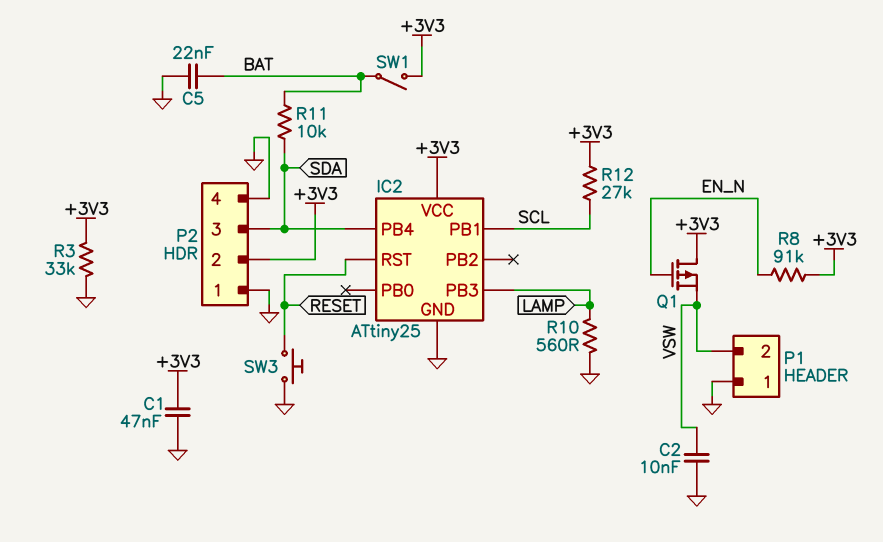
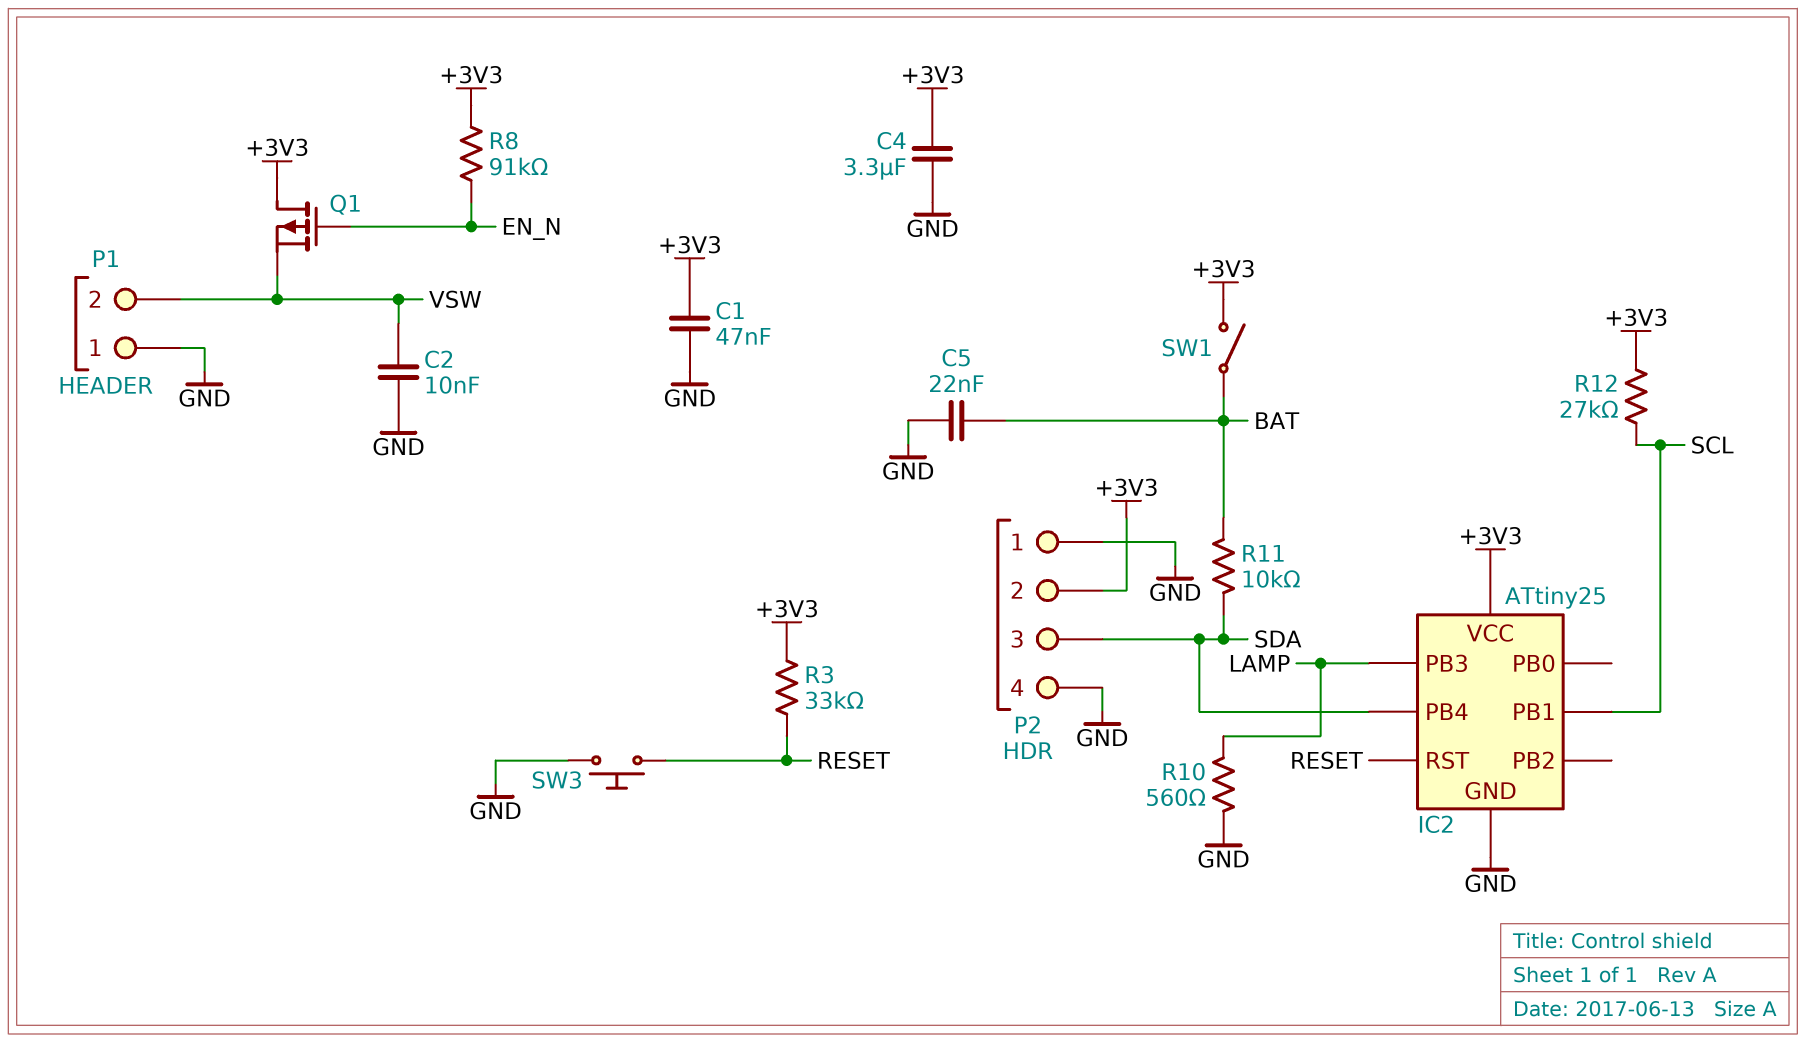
C4: none -> 3.3uF (+3V3, GND)
R3: 33k (+3V3, GND) -> 33k (+3V3, RESET)

